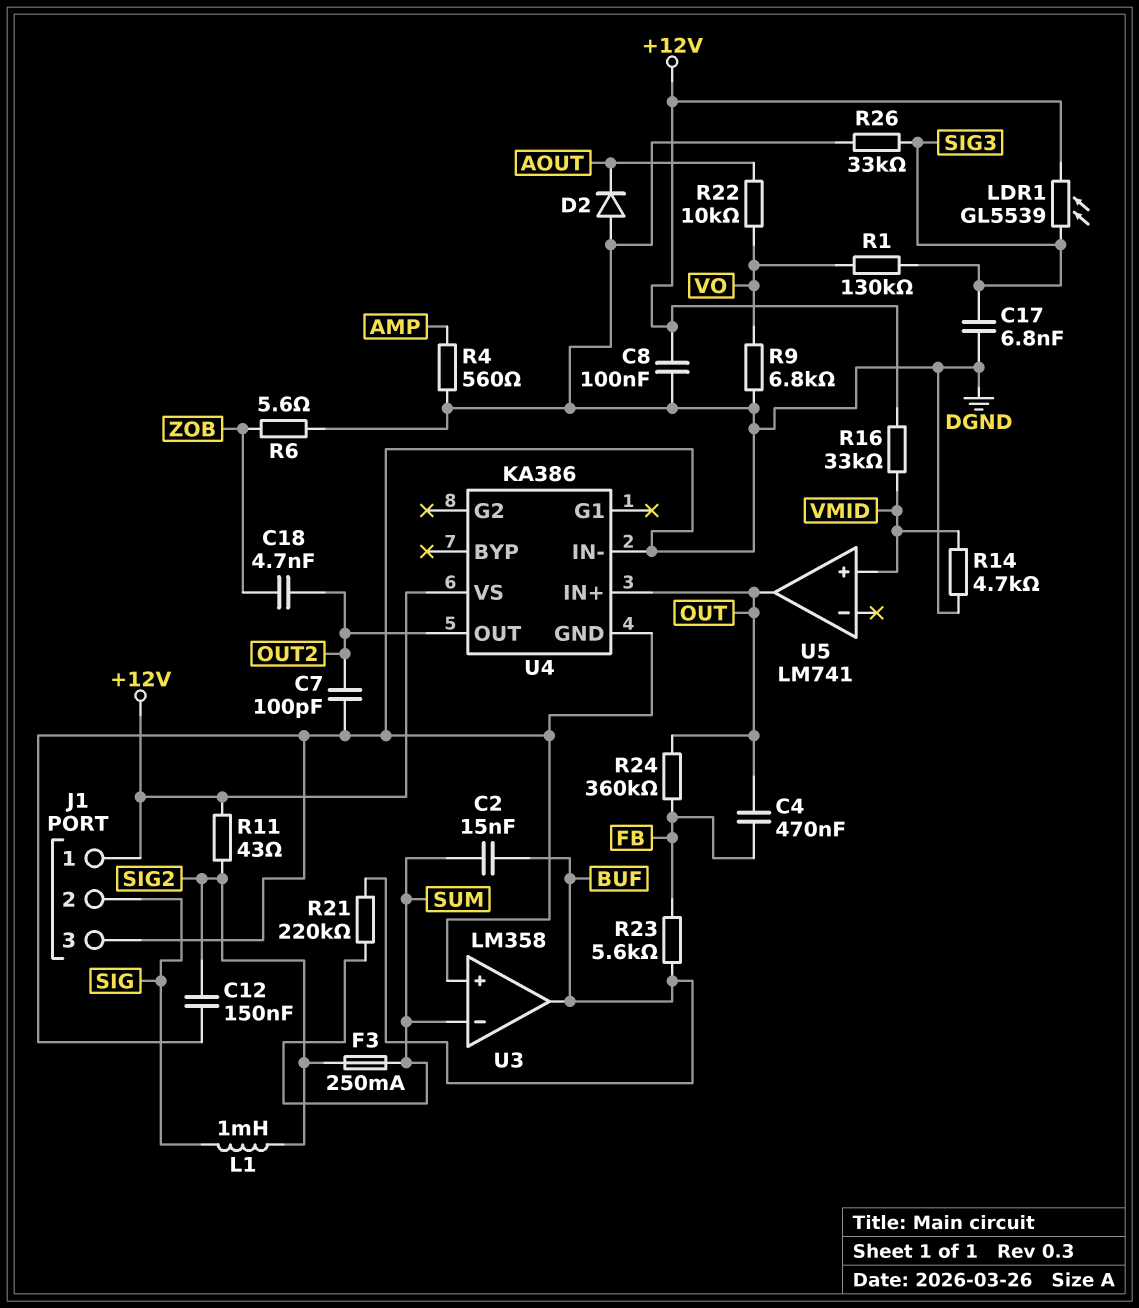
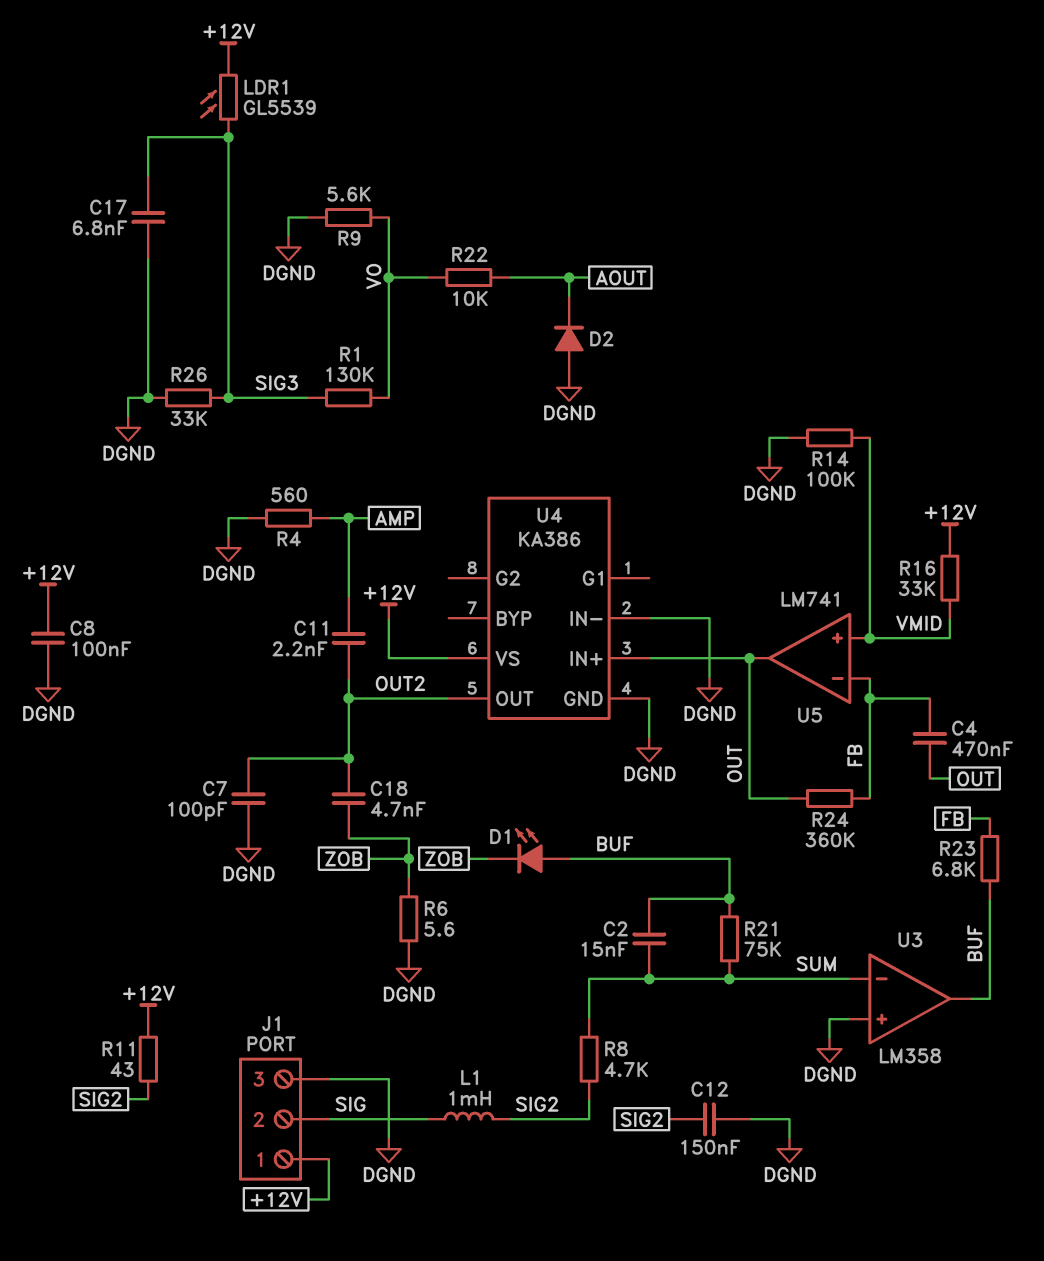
C11: none -> 2.2nF (AMP, OUT2)
D1: none -> LED (A BUF, K ZOB)
F3: 250mA (SIG2, SUM) -> none
R8: none -> 4.7k (SIG2, SUM)
R9: 6.8k (DGND, VO) -> 5.6k (DGND, VO)
R14: 4.7k (DGND, VMID) -> 100k (DGND, VMID)
R21: 220k (BUF, SUM) -> 75k (BUF, SUM)
R23: 5.6k (BUF, FB) -> 6.8k (BUF, FB)
U5 pin in-: none -> FB

